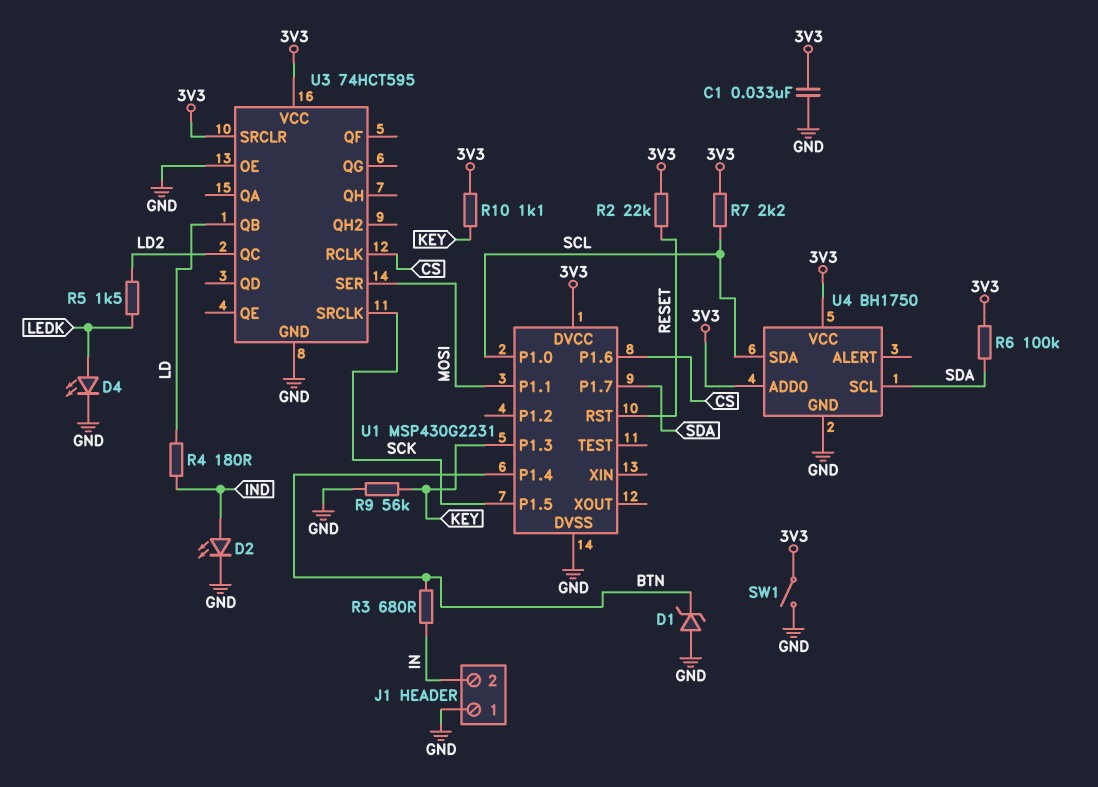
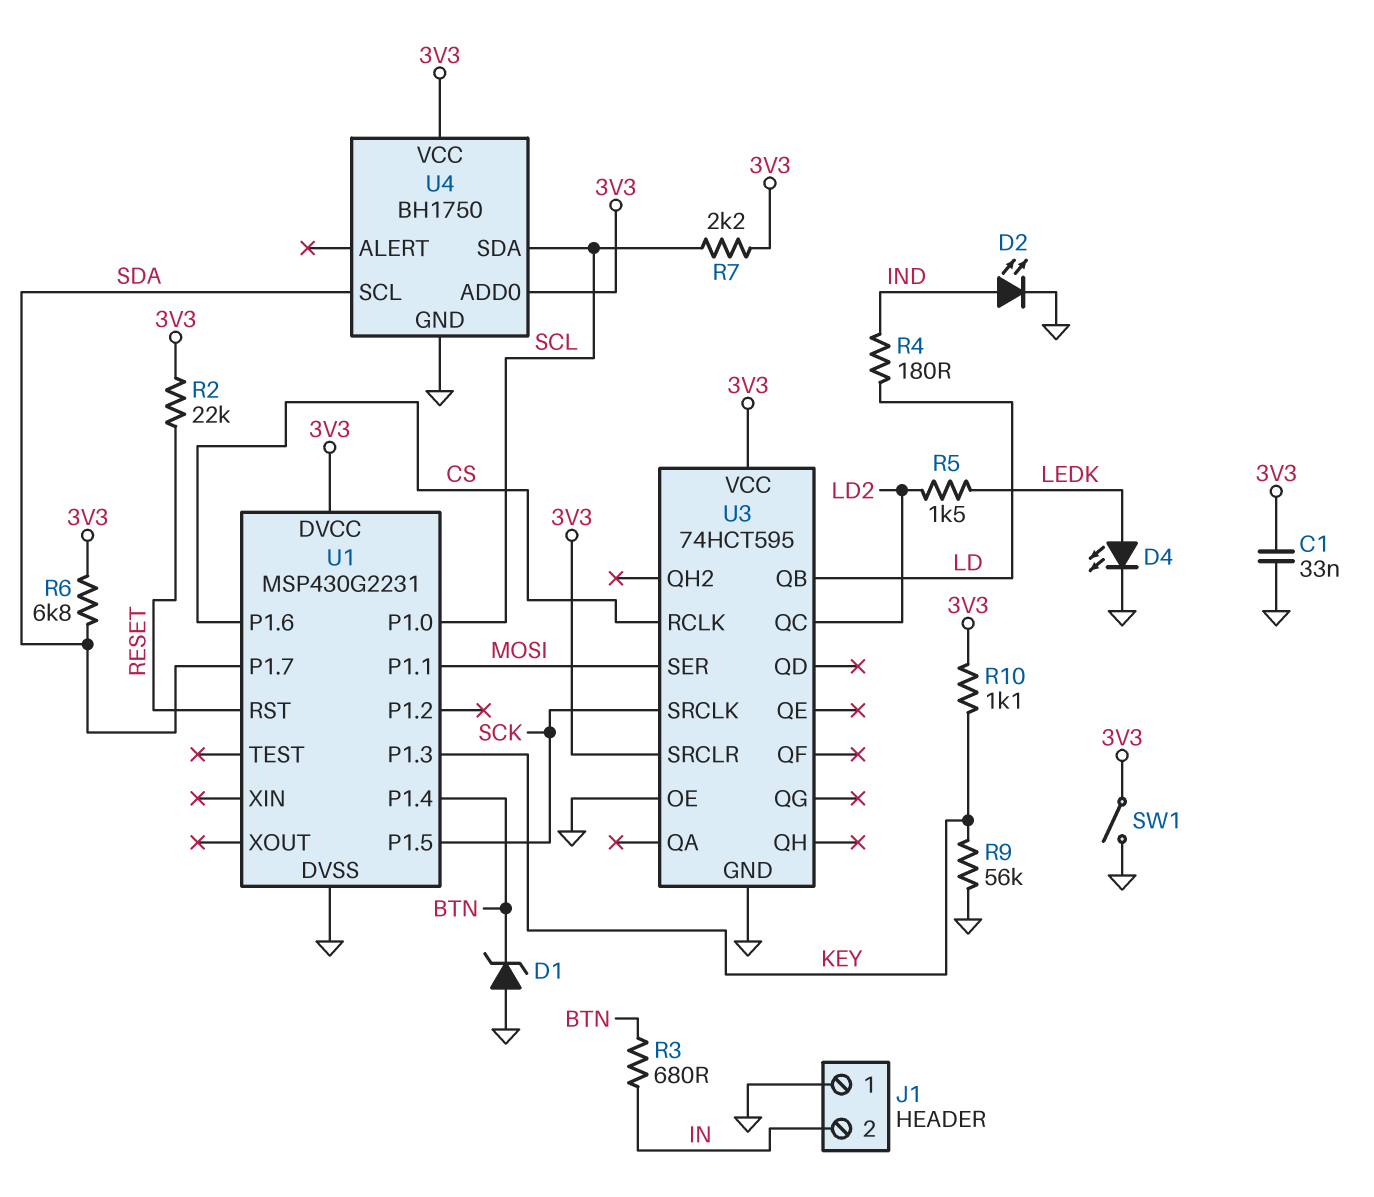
R6: 100k (3V3, SDA) -> 6.8k (3V3, SDA)

